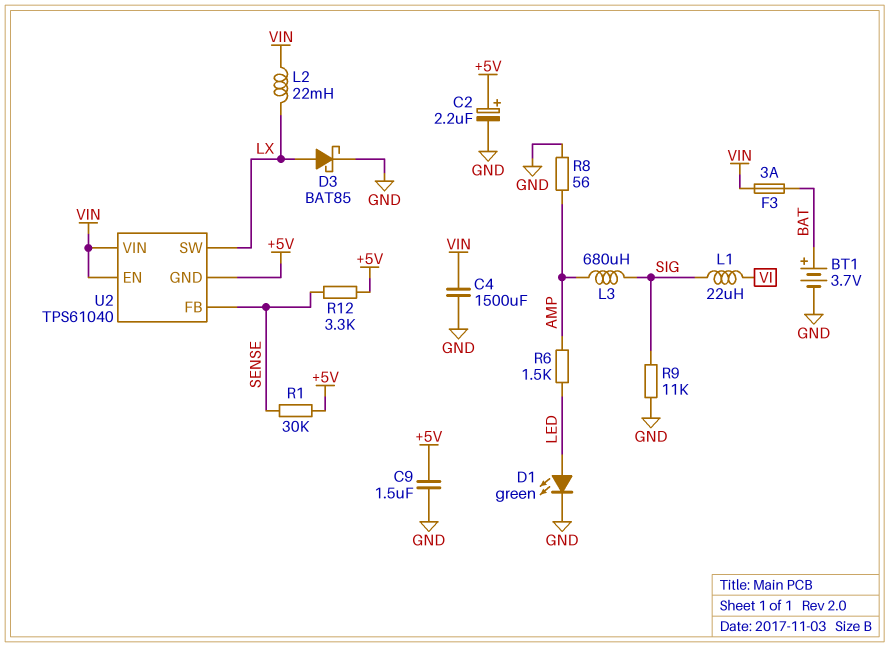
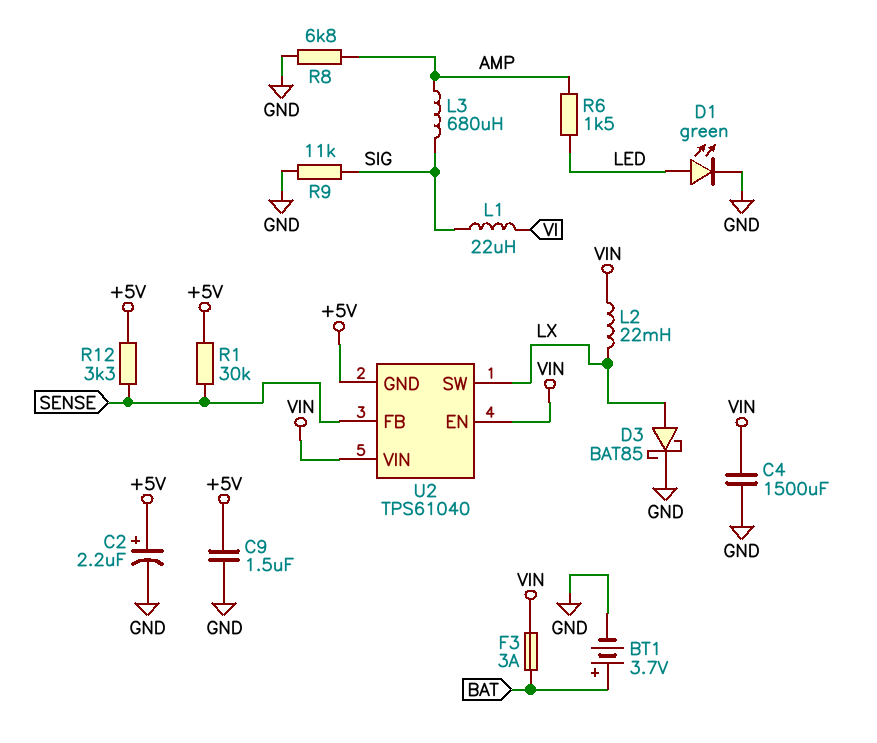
R8: 56 (AMP, GND) -> 6.8k (AMP, GND)

